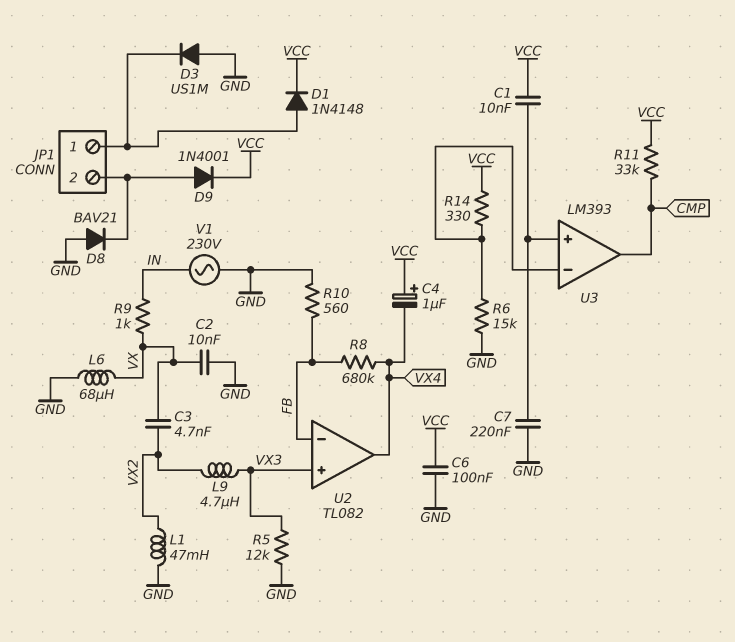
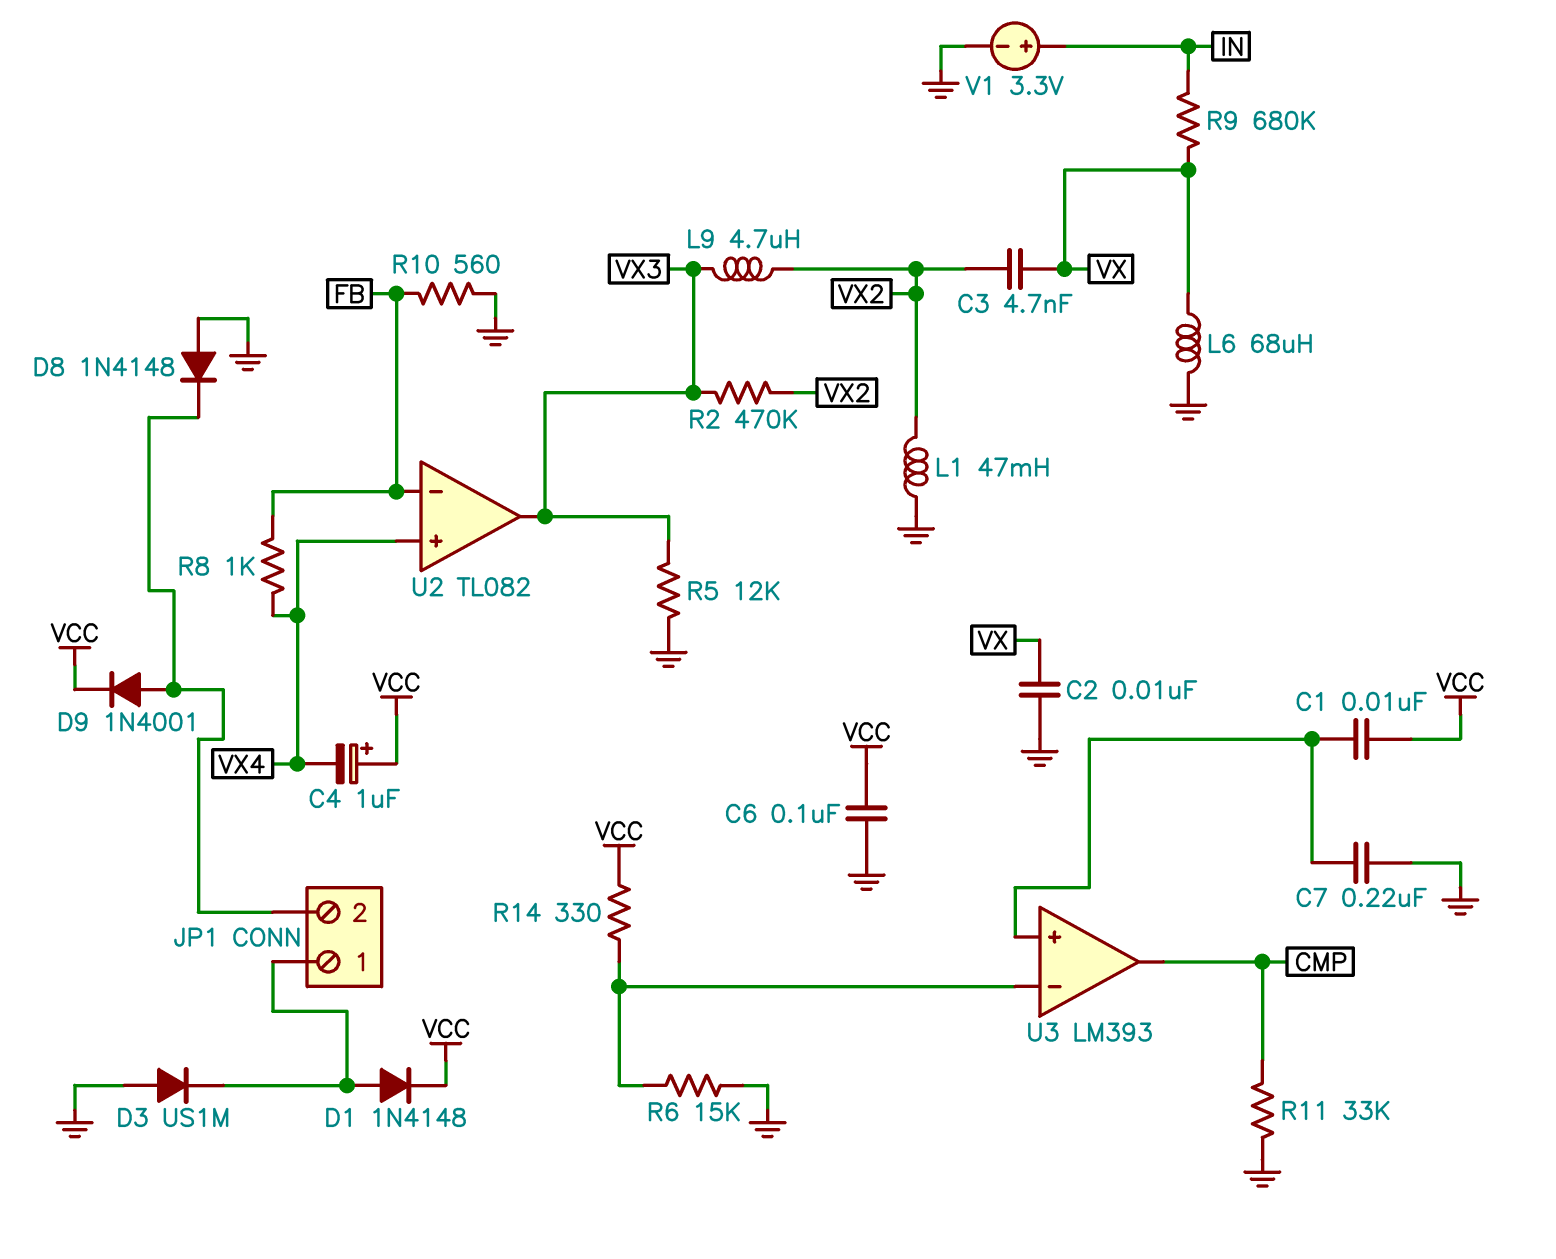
D8: diode BAV21 (A GND, K JP1/2) -> diode 1N4148 (A GND, K JP1/2)
R2: none -> 470k (VX2, VX3)
R8: 680k (FB, VX4) -> 1k (FB, VX4)
R9: 1k (IN, VX) -> 680k (IN, VX)
R11: 33k (CMP, VCC) -> 33k (CMP, GND)
U2 pin in+: VX3 -> VX4
U2 pin out: VX4 -> VX3
V1: AC 230V (GND, IN) -> 3.3V (plus IN, minus GND)

